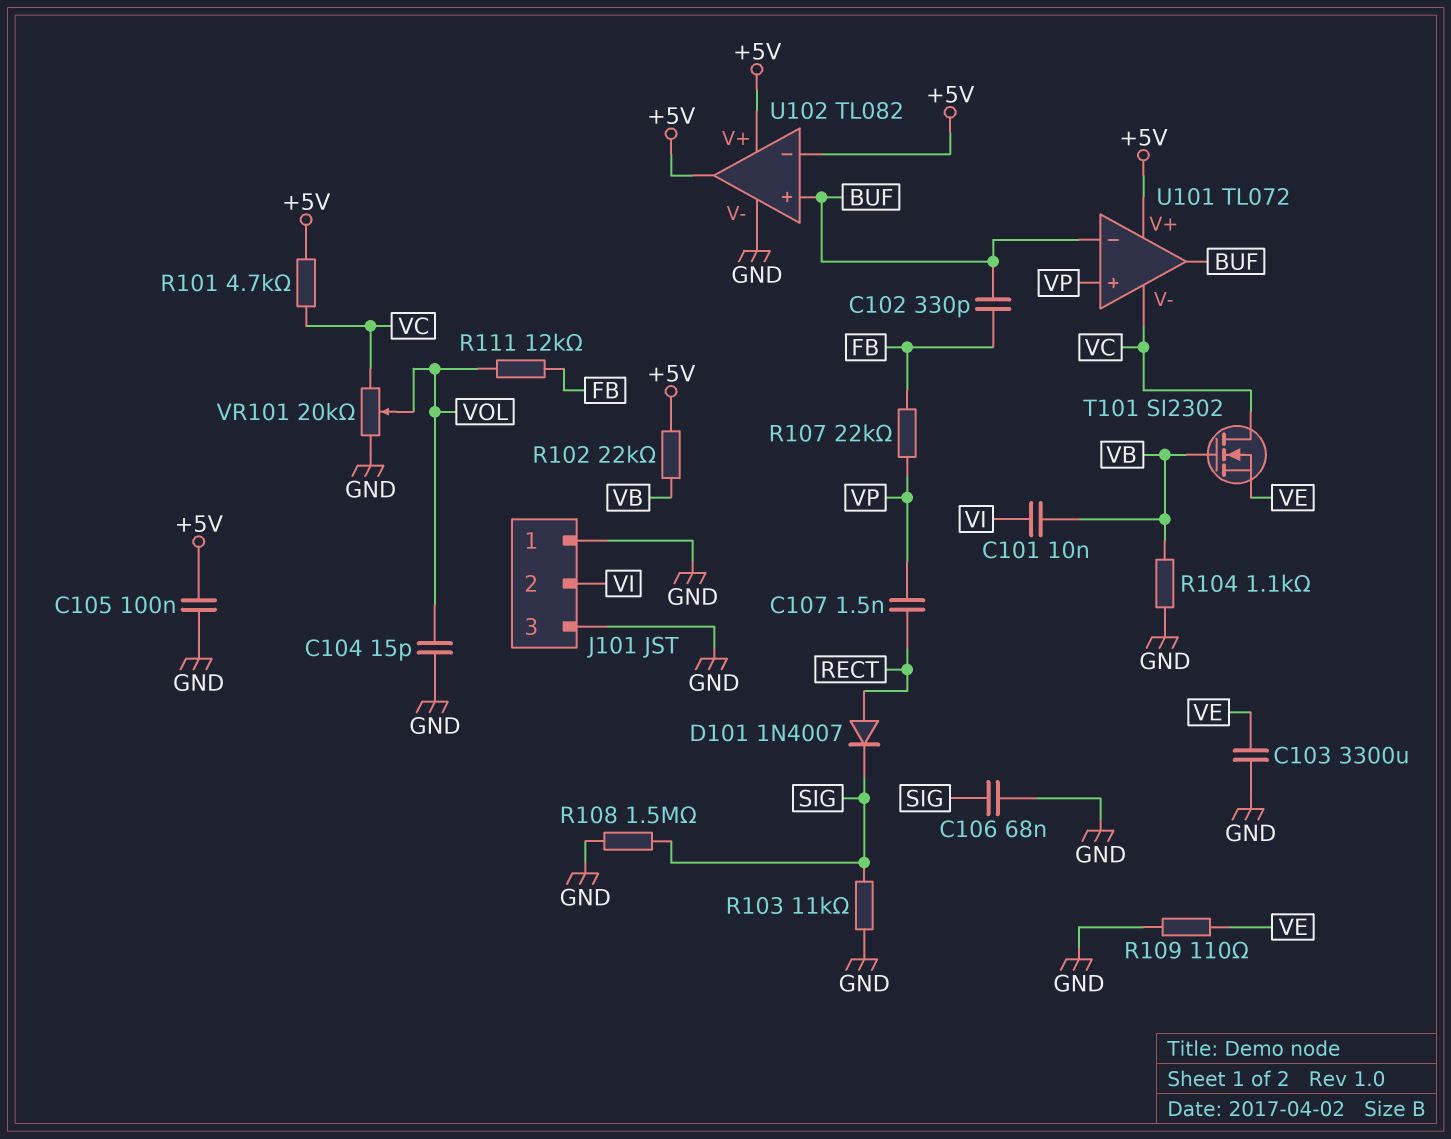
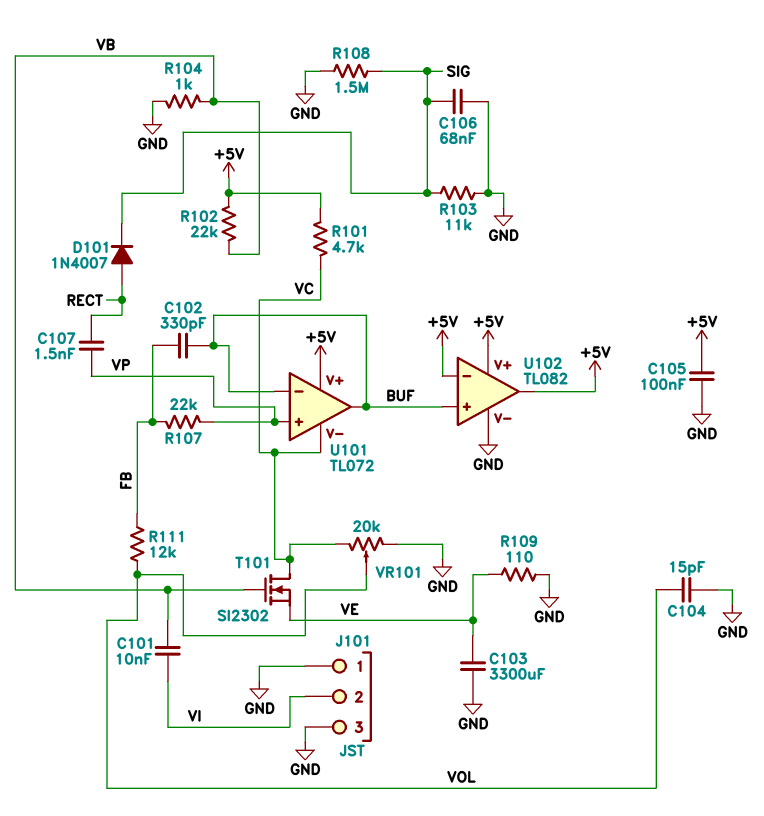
R104: 1.1k (GND, VB) -> 1k (GND, VB)

